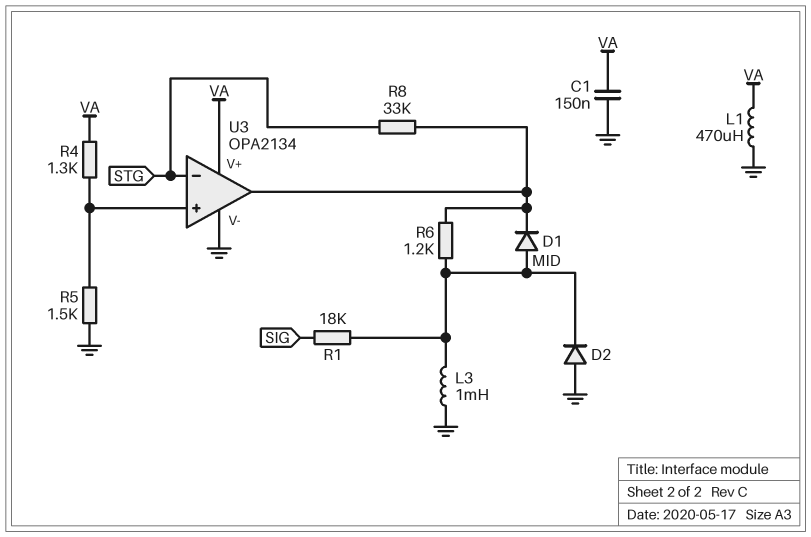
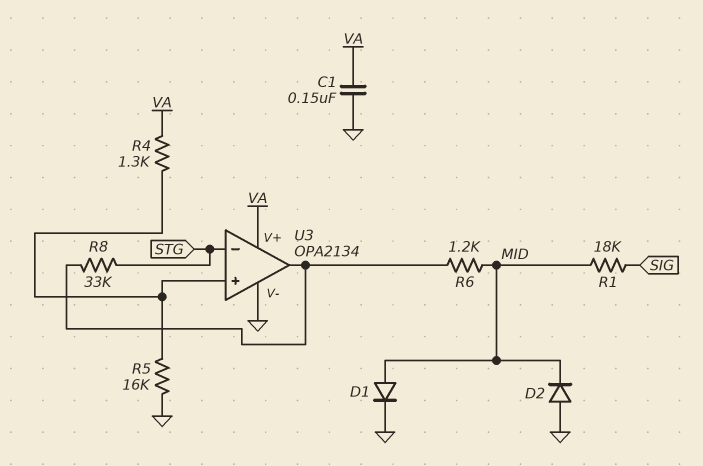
D1: diode (A MID, K U3/out) -> diode (A MID, K GND)
L1: 470uH (GND, VA) -> none
L3: 1mH (GND, MID) -> none
R5: 1.5k (GND, U3/in+) -> 16k (GND, U3/in+)

